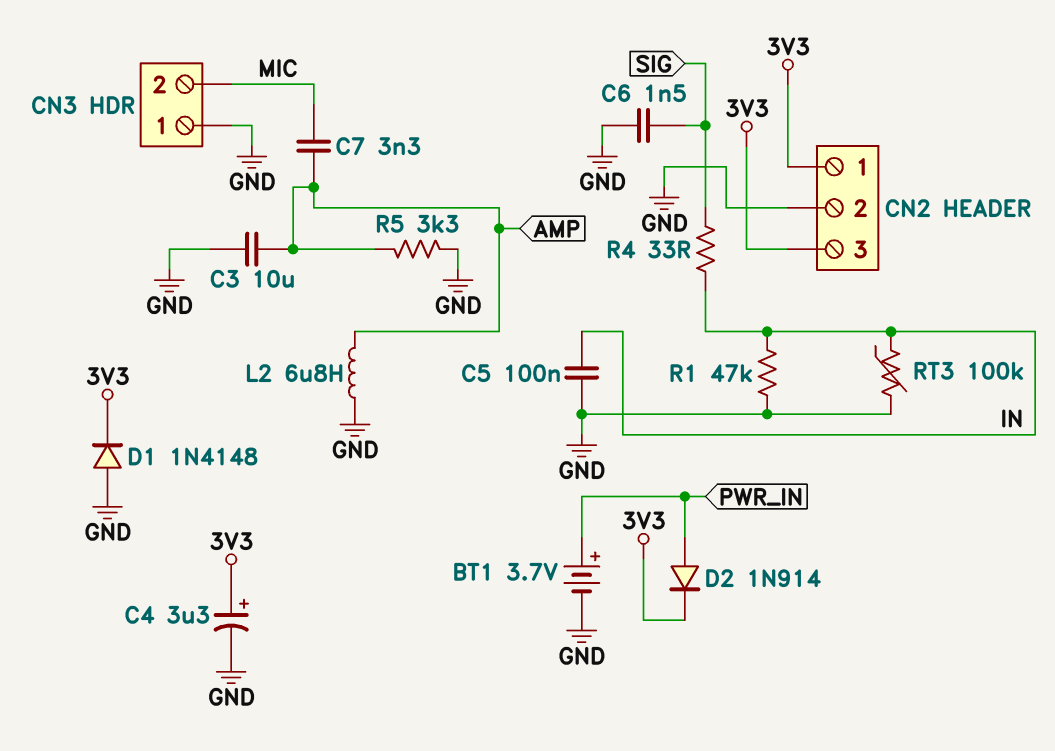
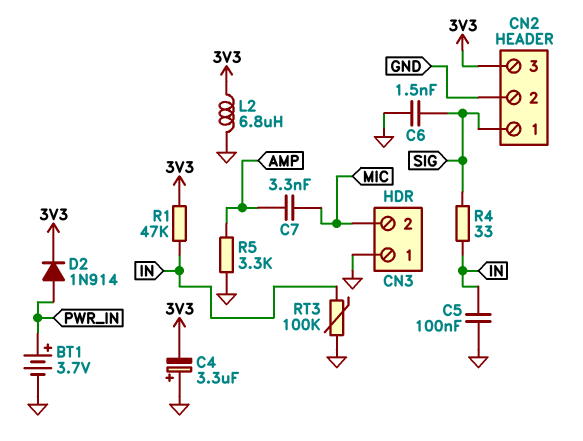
C3: 10uF (AMP, GND) -> none
C4: 3.3uF (plus 3V3, minus GND) -> 3.3uF (plus GND, minus 3V3)
CN2 pin 1: 3V3 -> SIG
D1: diode 1N4148 (A GND, K 3V3) -> none
L2: 6.8uH (AMP, GND) -> 6.8uH (3V3, GND)
R1: 47k (GND, IN) -> 47k (3V3, IN)

